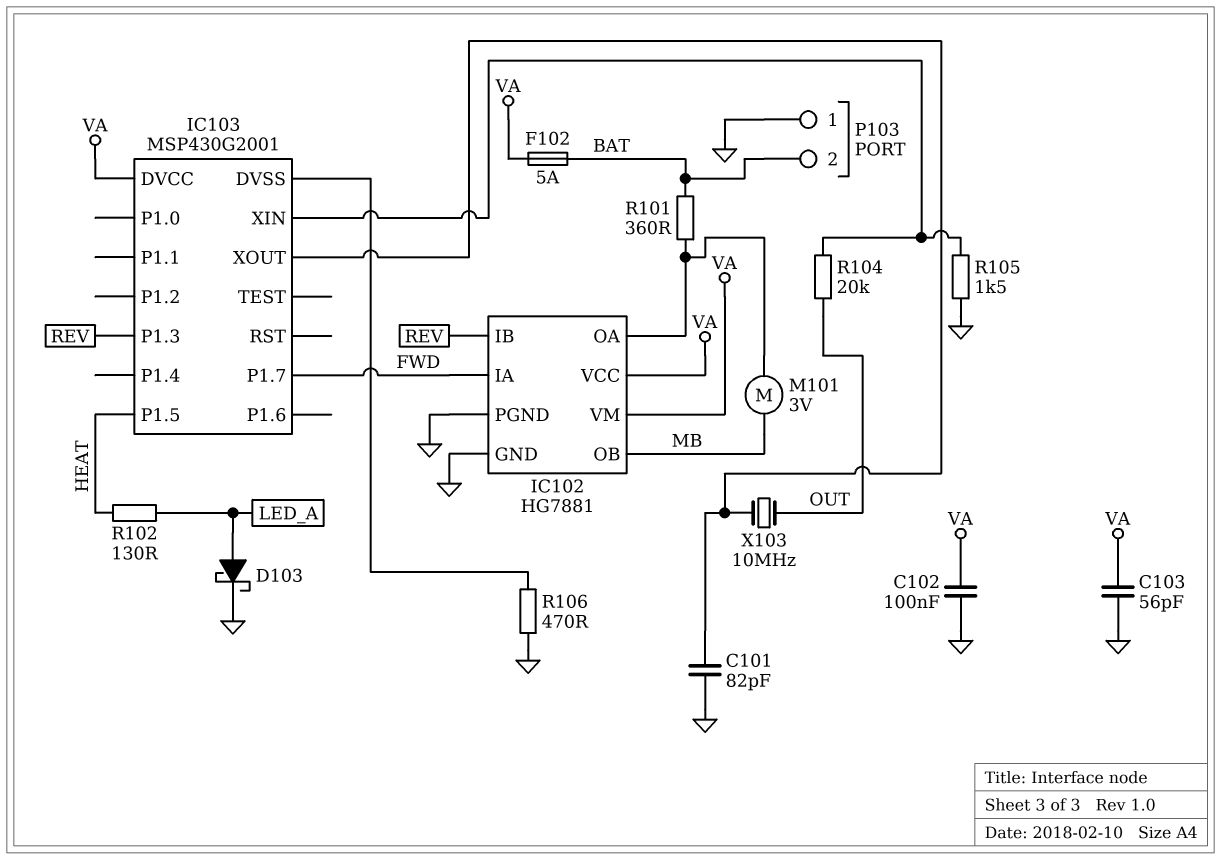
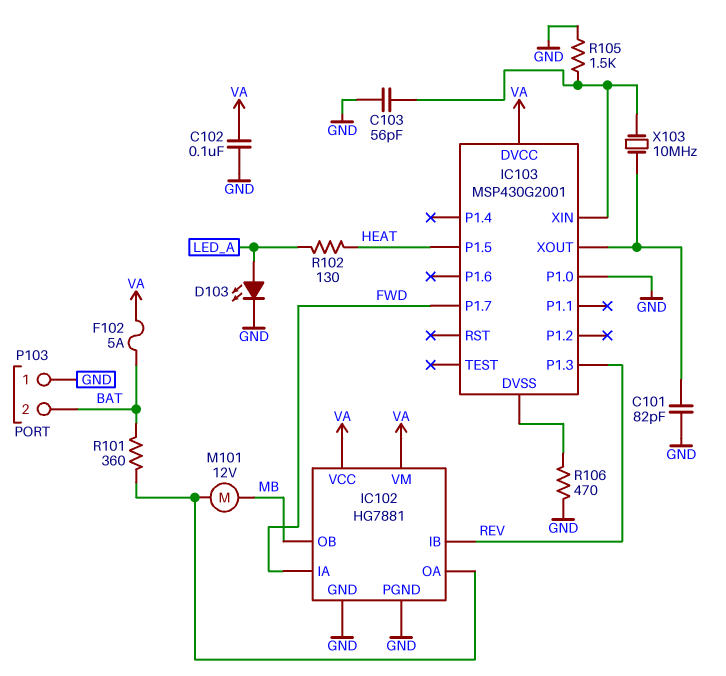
C103: 56pF (GND, VA) -> 56pF (GND, IC103/XIN)
D103: schottky (A LED_A, K GND) -> LED (A LED_A, K GND)
IC103 pin P1.0: none -> GND
M101: motor 3V (IC102/OA, MB) -> motor 12V (IC102/OA, MB)
R104: 20k (IC103/XIN, OUT) -> none
X103: 10MHz (IC103/XOUT, OUT) -> 10MHz (IC103/XIN, IC103/XOUT)

